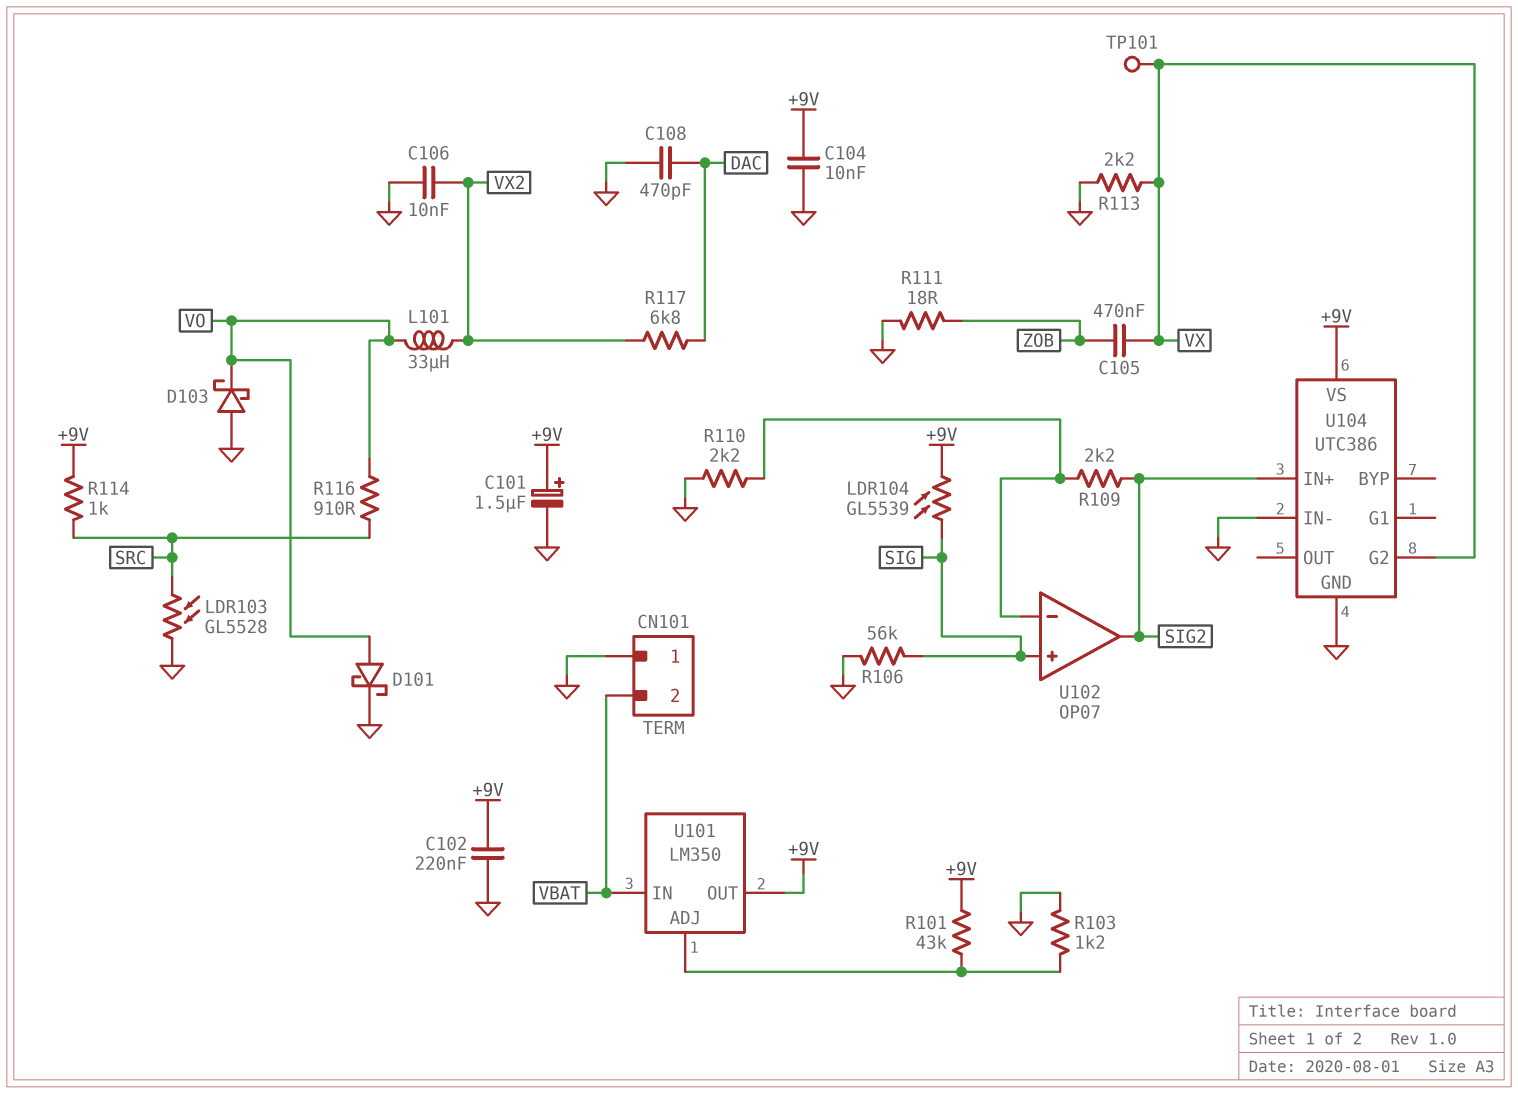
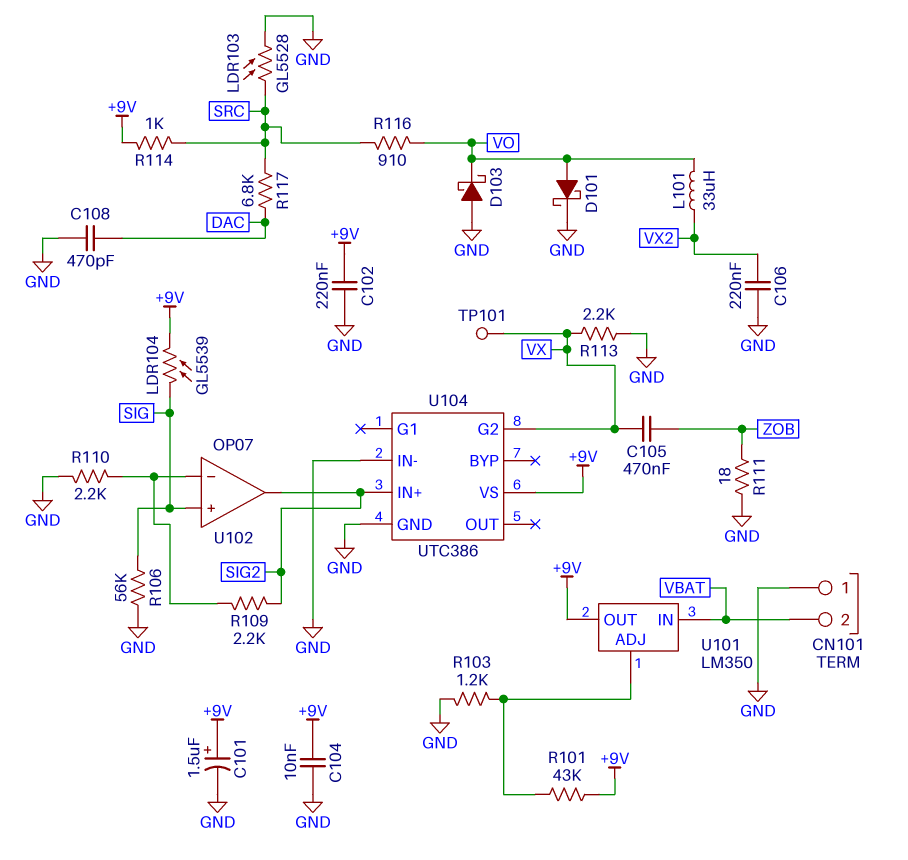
C106: 10nF (GND, VX2) -> 220nF (GND, VX2)
R117: 6.8k (DAC, VX2) -> 6.8k (DAC, SRC)

